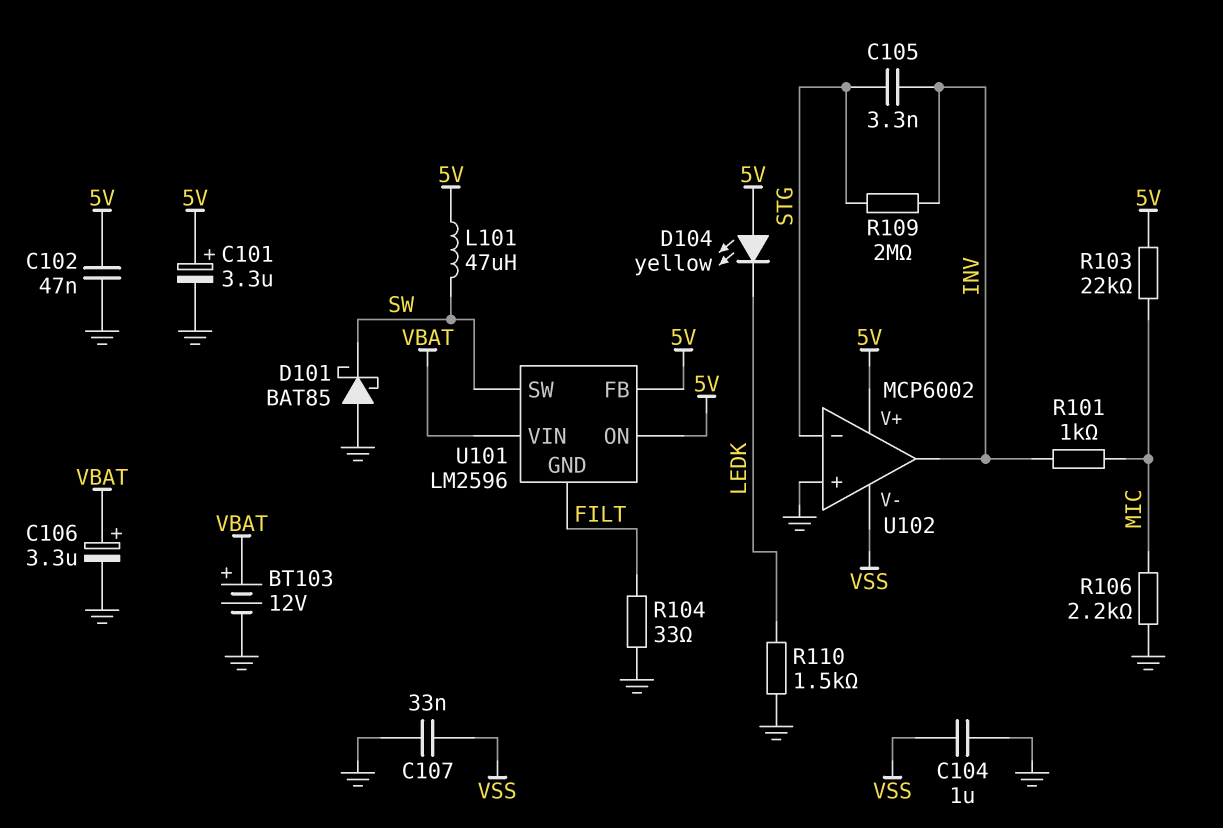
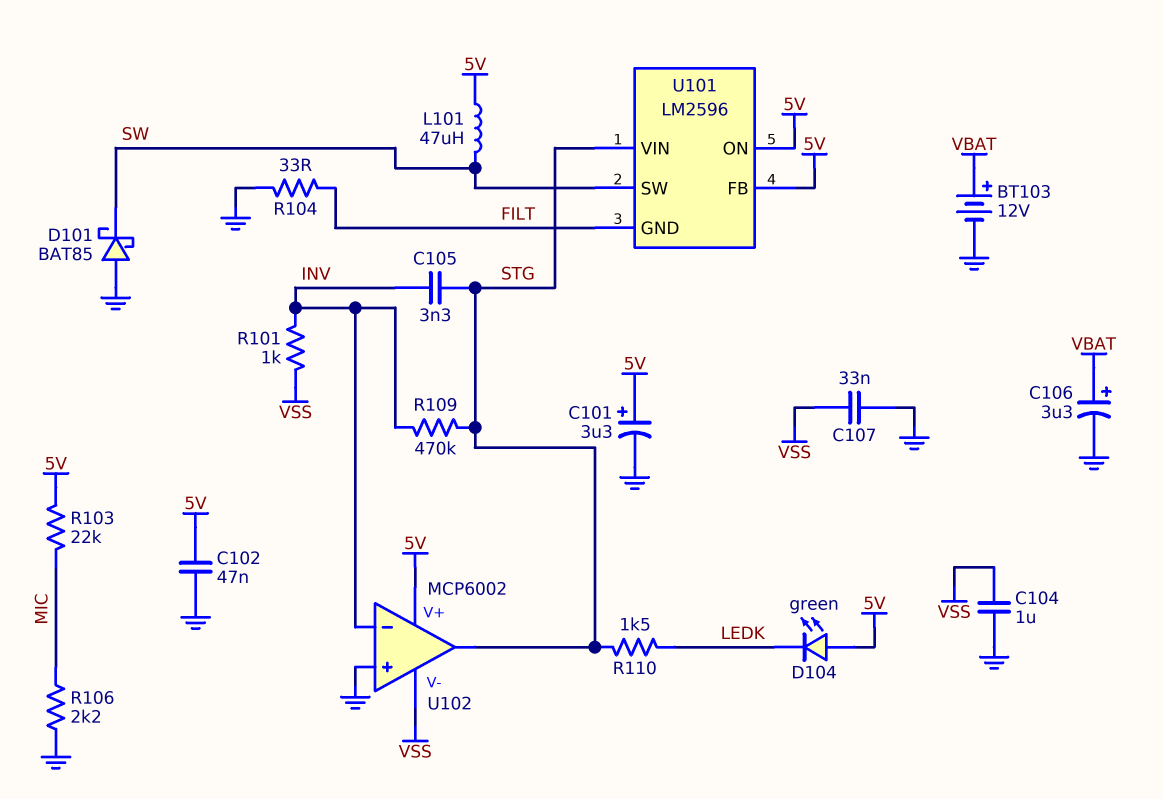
D104: LED yellow (A 5V, K LEDK) -> LED green (A 5V, K LEDK)
R101: 1k (INV, MIC) -> 1k (INV, VSS)
R109: 2M (INV, STG) -> 470k (INV, STG)
R110: 1.5k (GND, LEDK) -> 1.5k (LEDK, STG)
U101 pin VIN: VBAT -> STG
U102 pin in-: STG -> INV
U102 pin out: INV -> STG

